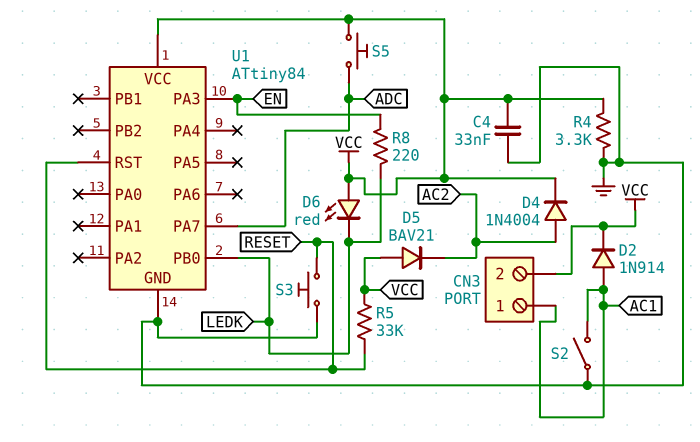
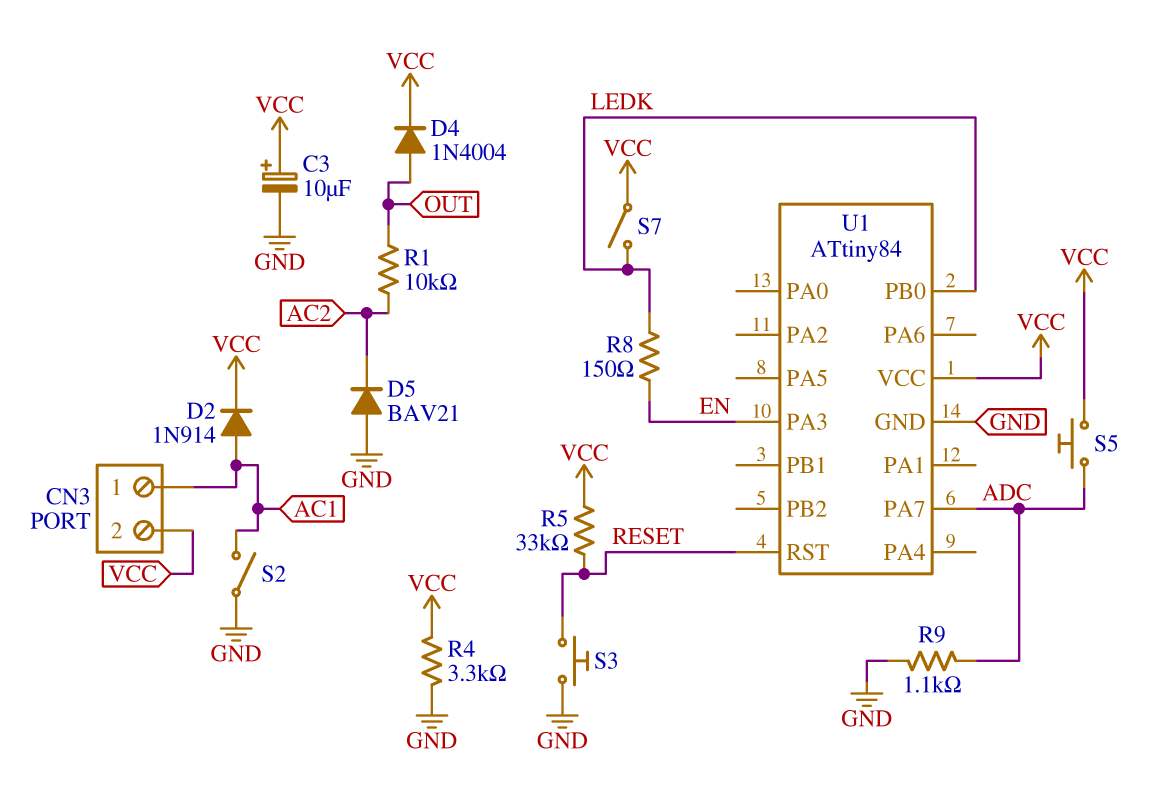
C3: none -> 10uF (plus VCC, minus GND)
C4: 33nF (GND, VCC) -> none
D4: diode 1N4004 (A AC2, K VCC) -> diode 1N4004 (A OUT, K VCC)
D5: diode BAV21 (A VCC, K AC2) -> diode BAV21 (A GND, K AC2)
D6: LED red (A VCC, K LEDK) -> none
R1: none -> 10k (AC2, OUT)
R8: 220 (EN, LEDK) -> 150 (EN, LEDK)
R9: none -> 1.1k (ADC, GND)
S7: none -> switch (LEDK, VCC)

